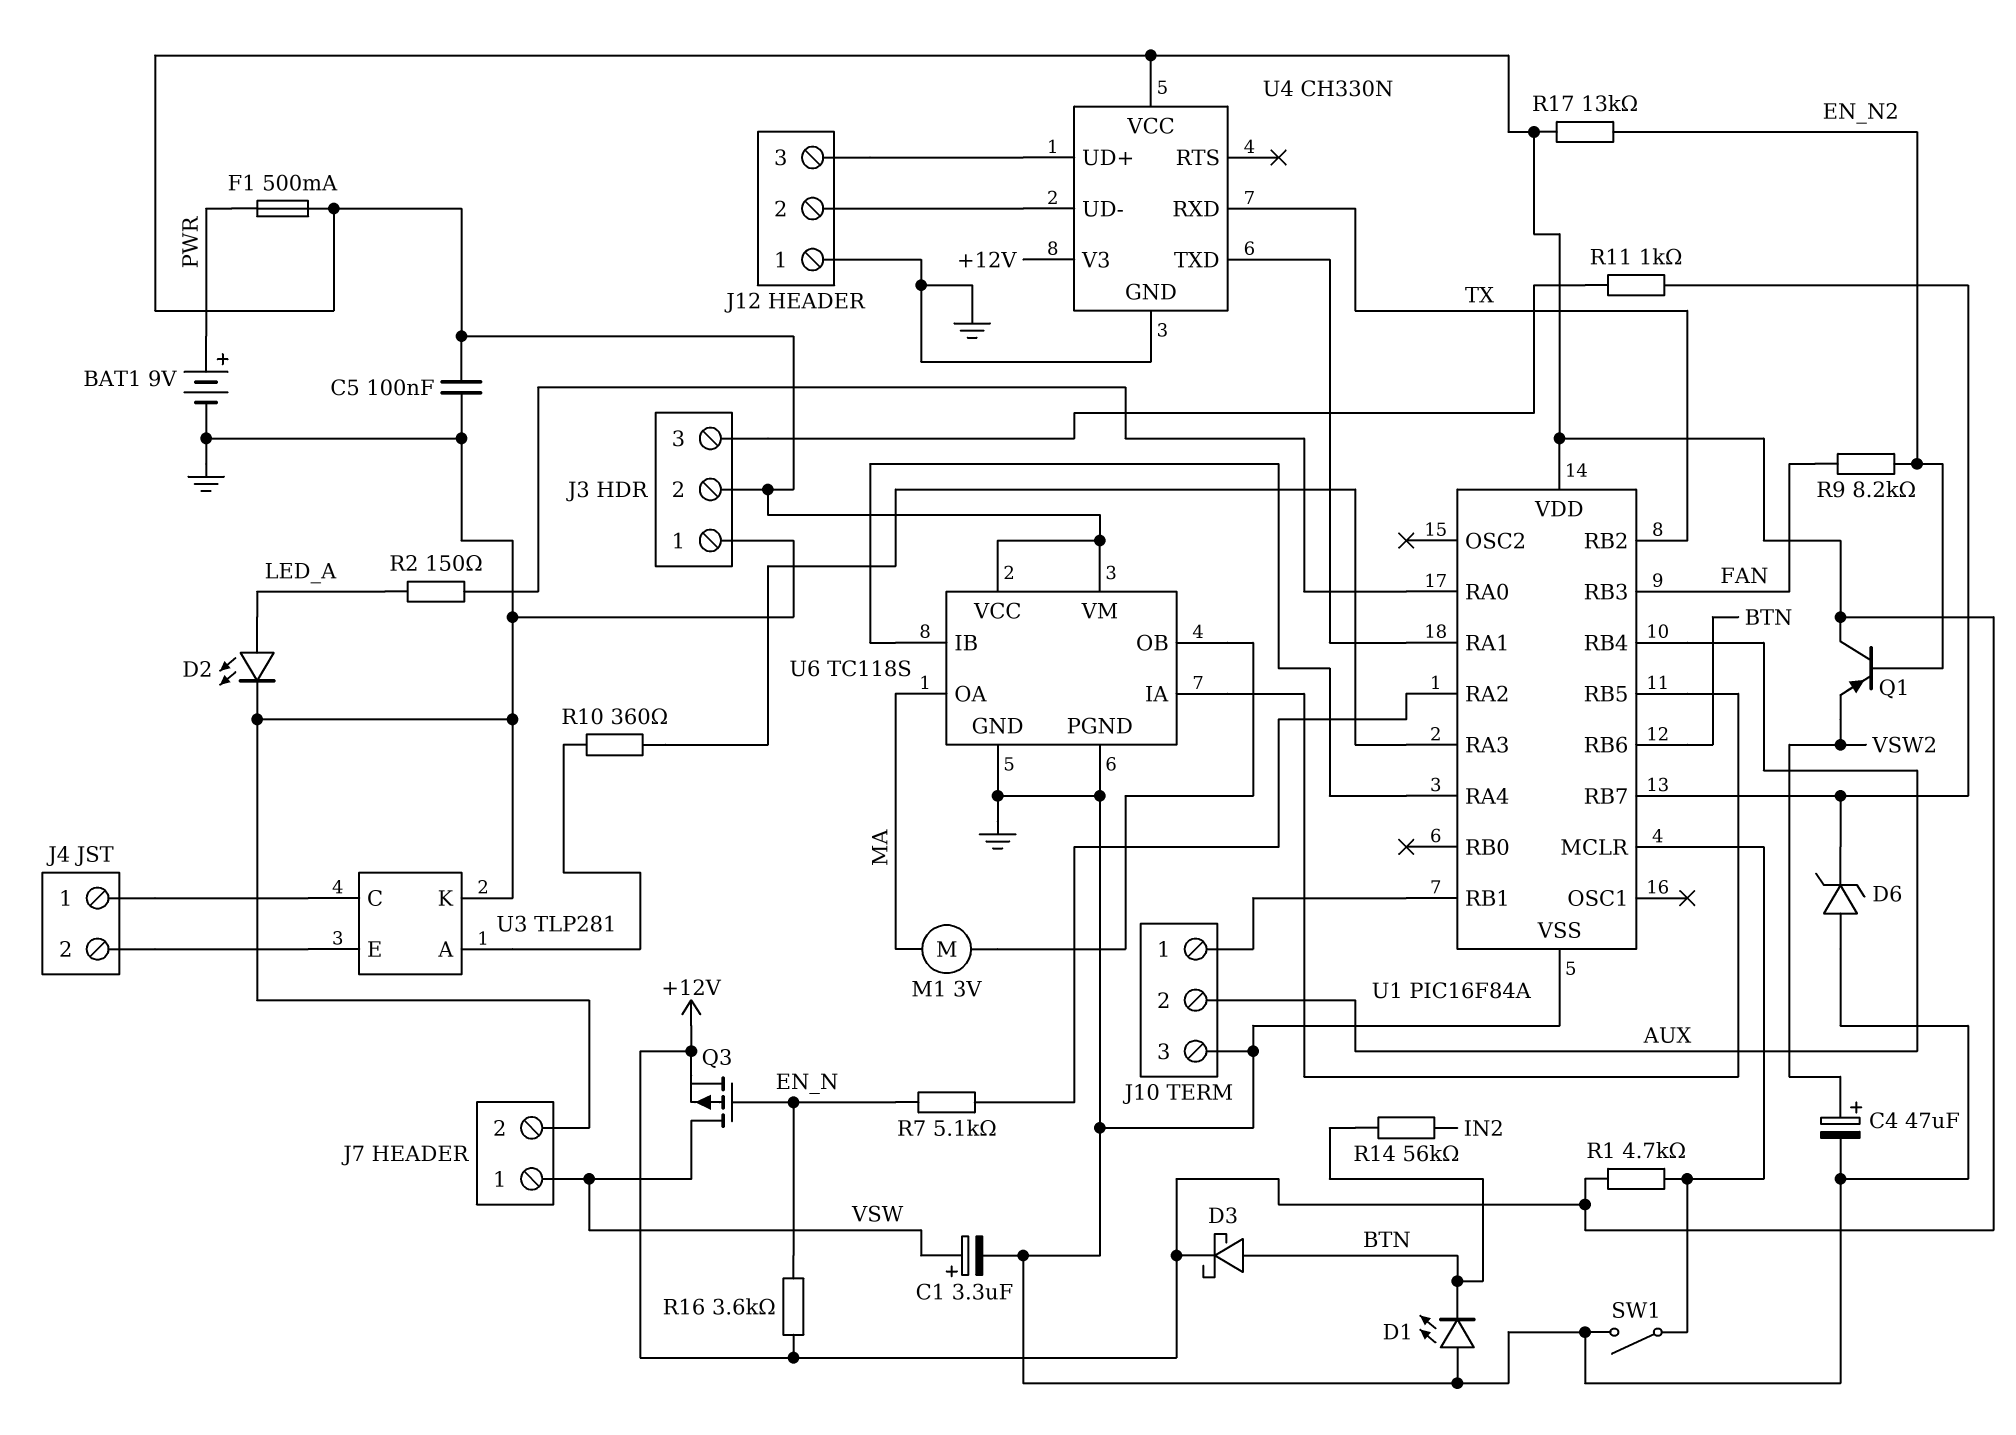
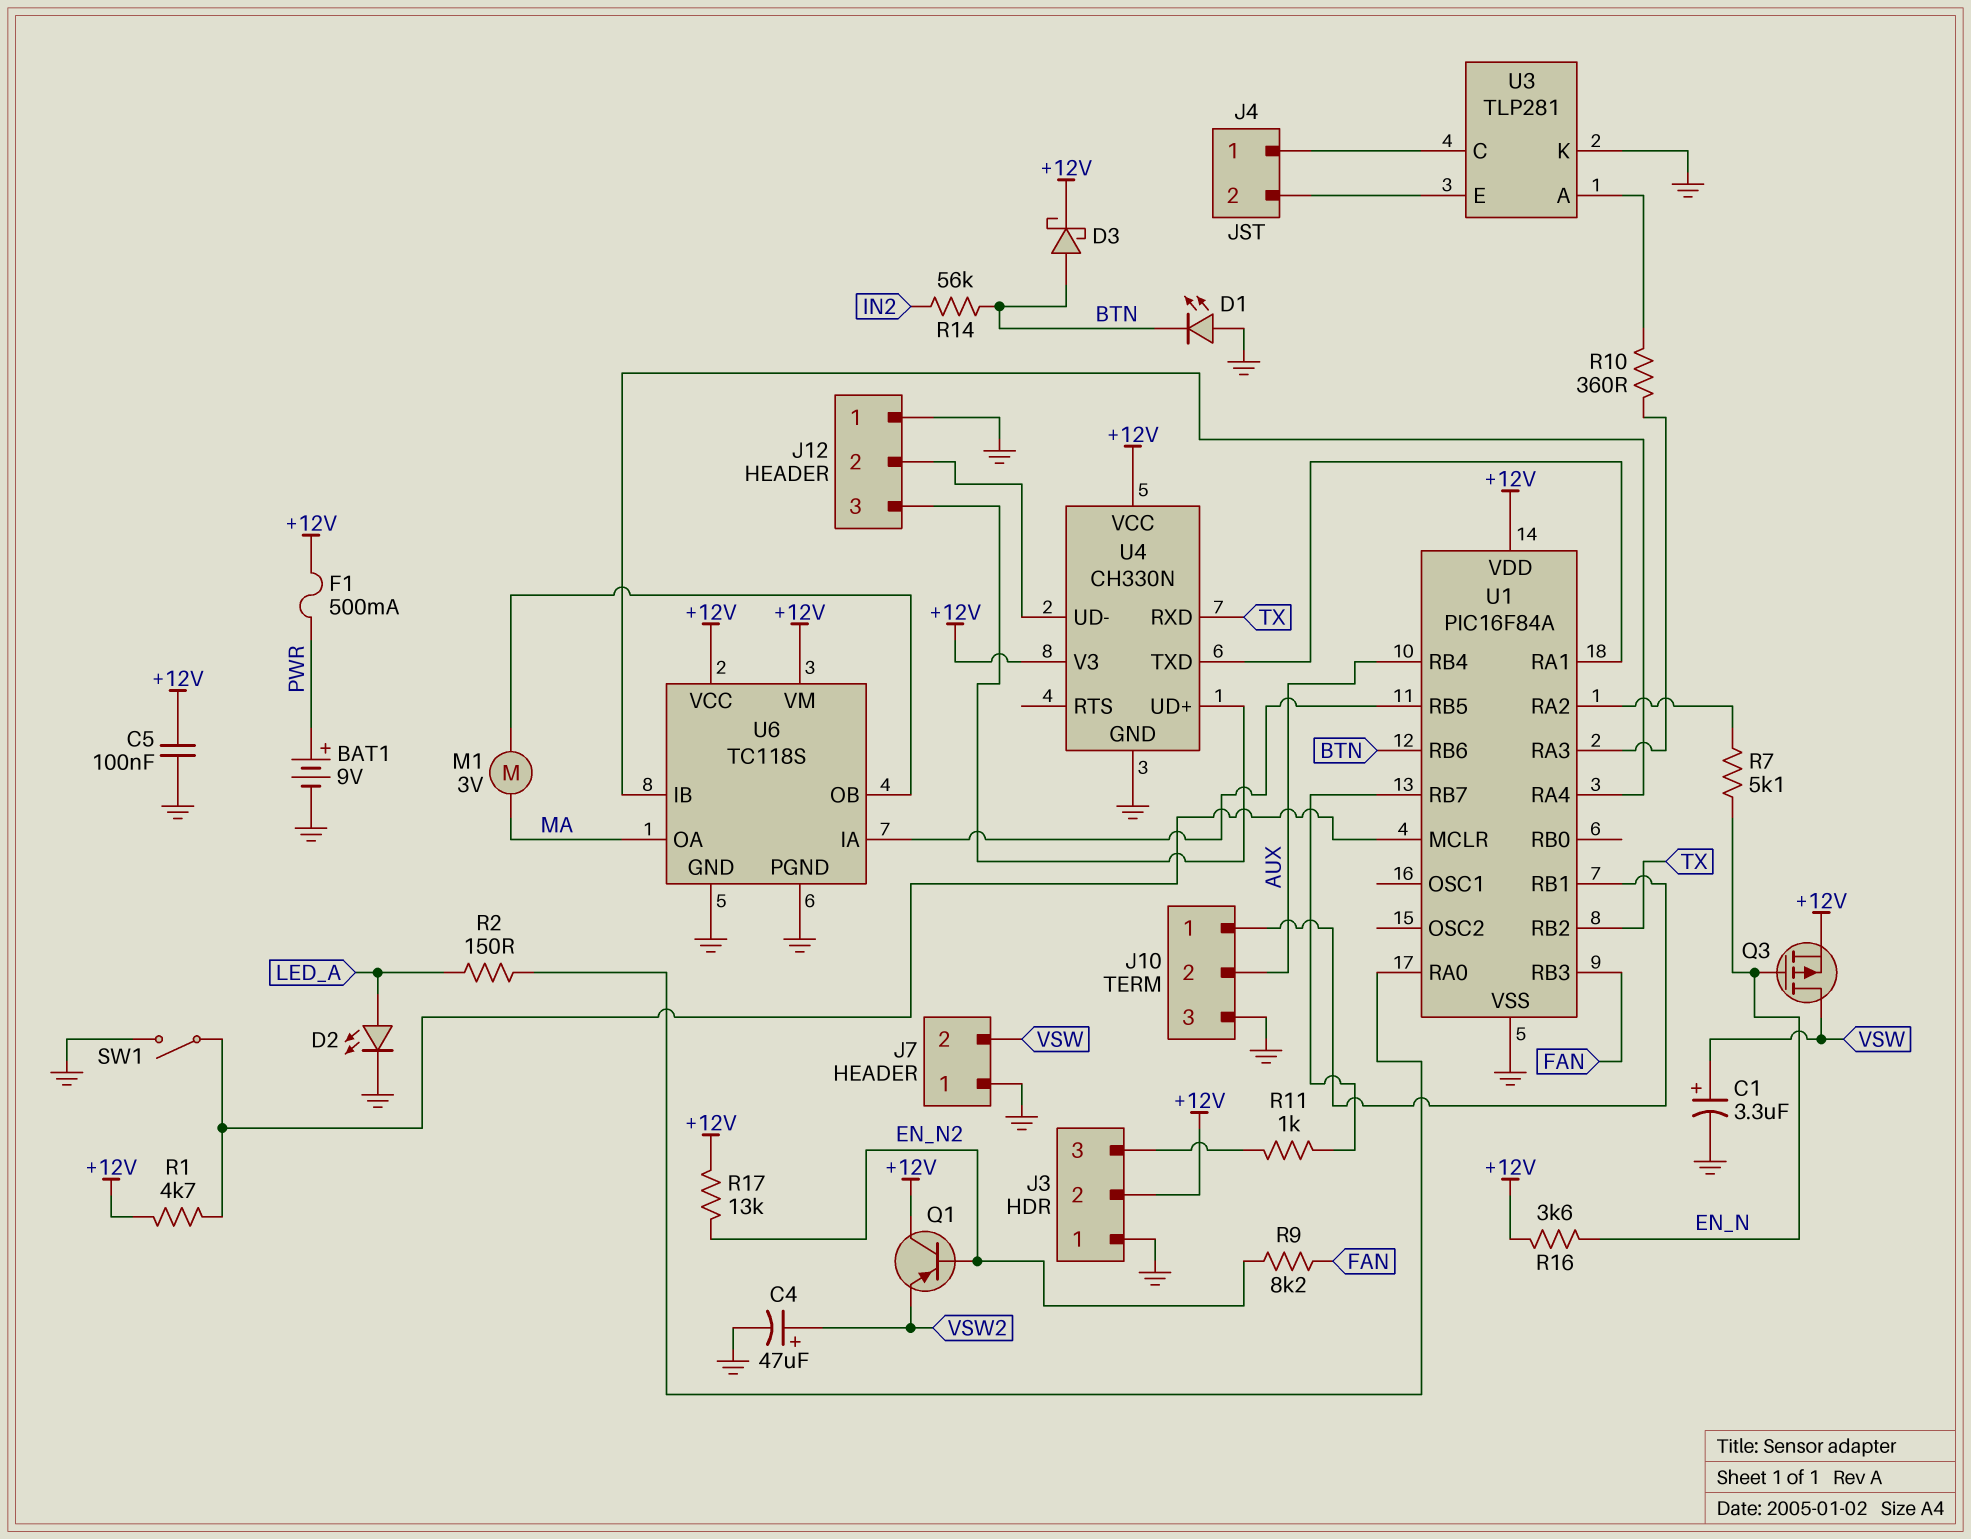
D6: zener (A GND, K U1/RB7) -> none
J7 pin 1: VSW -> GND
J7 pin 2: GND -> VSW

